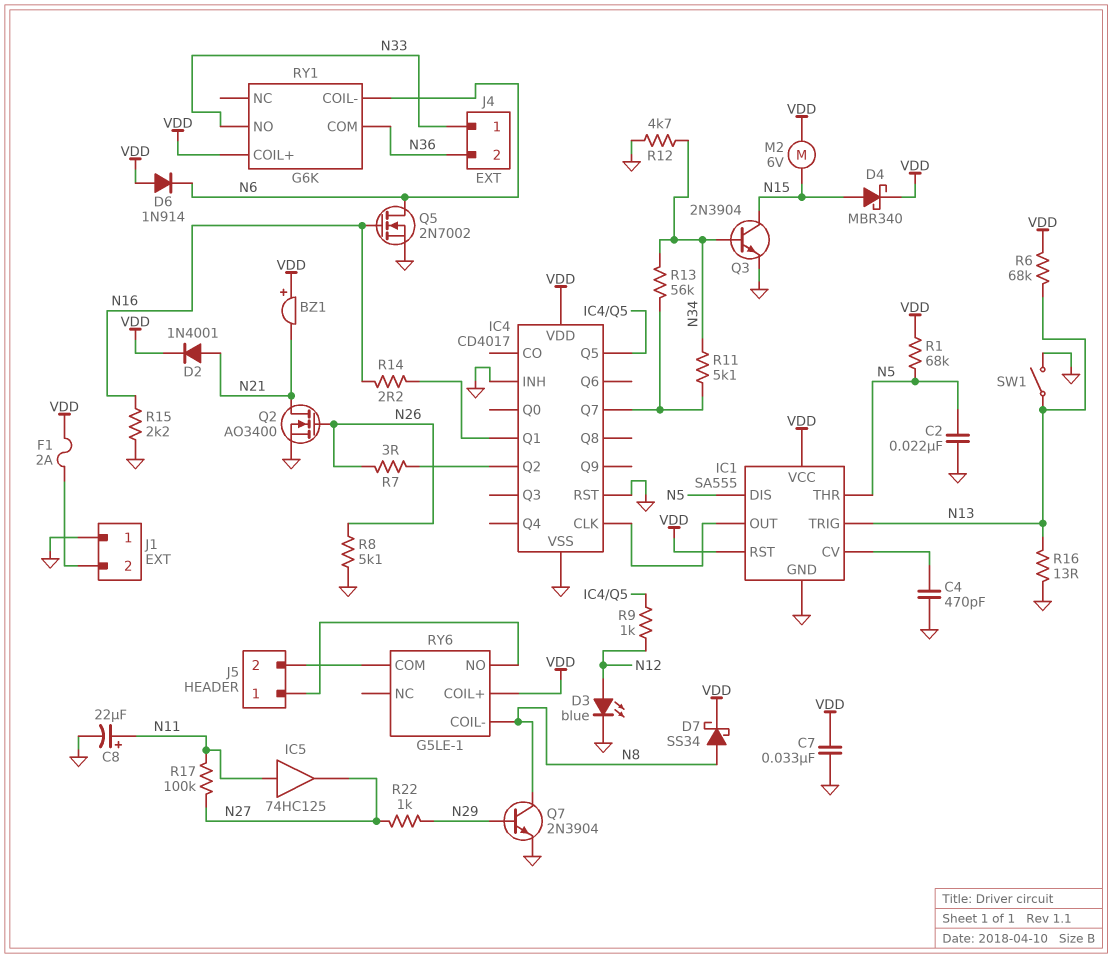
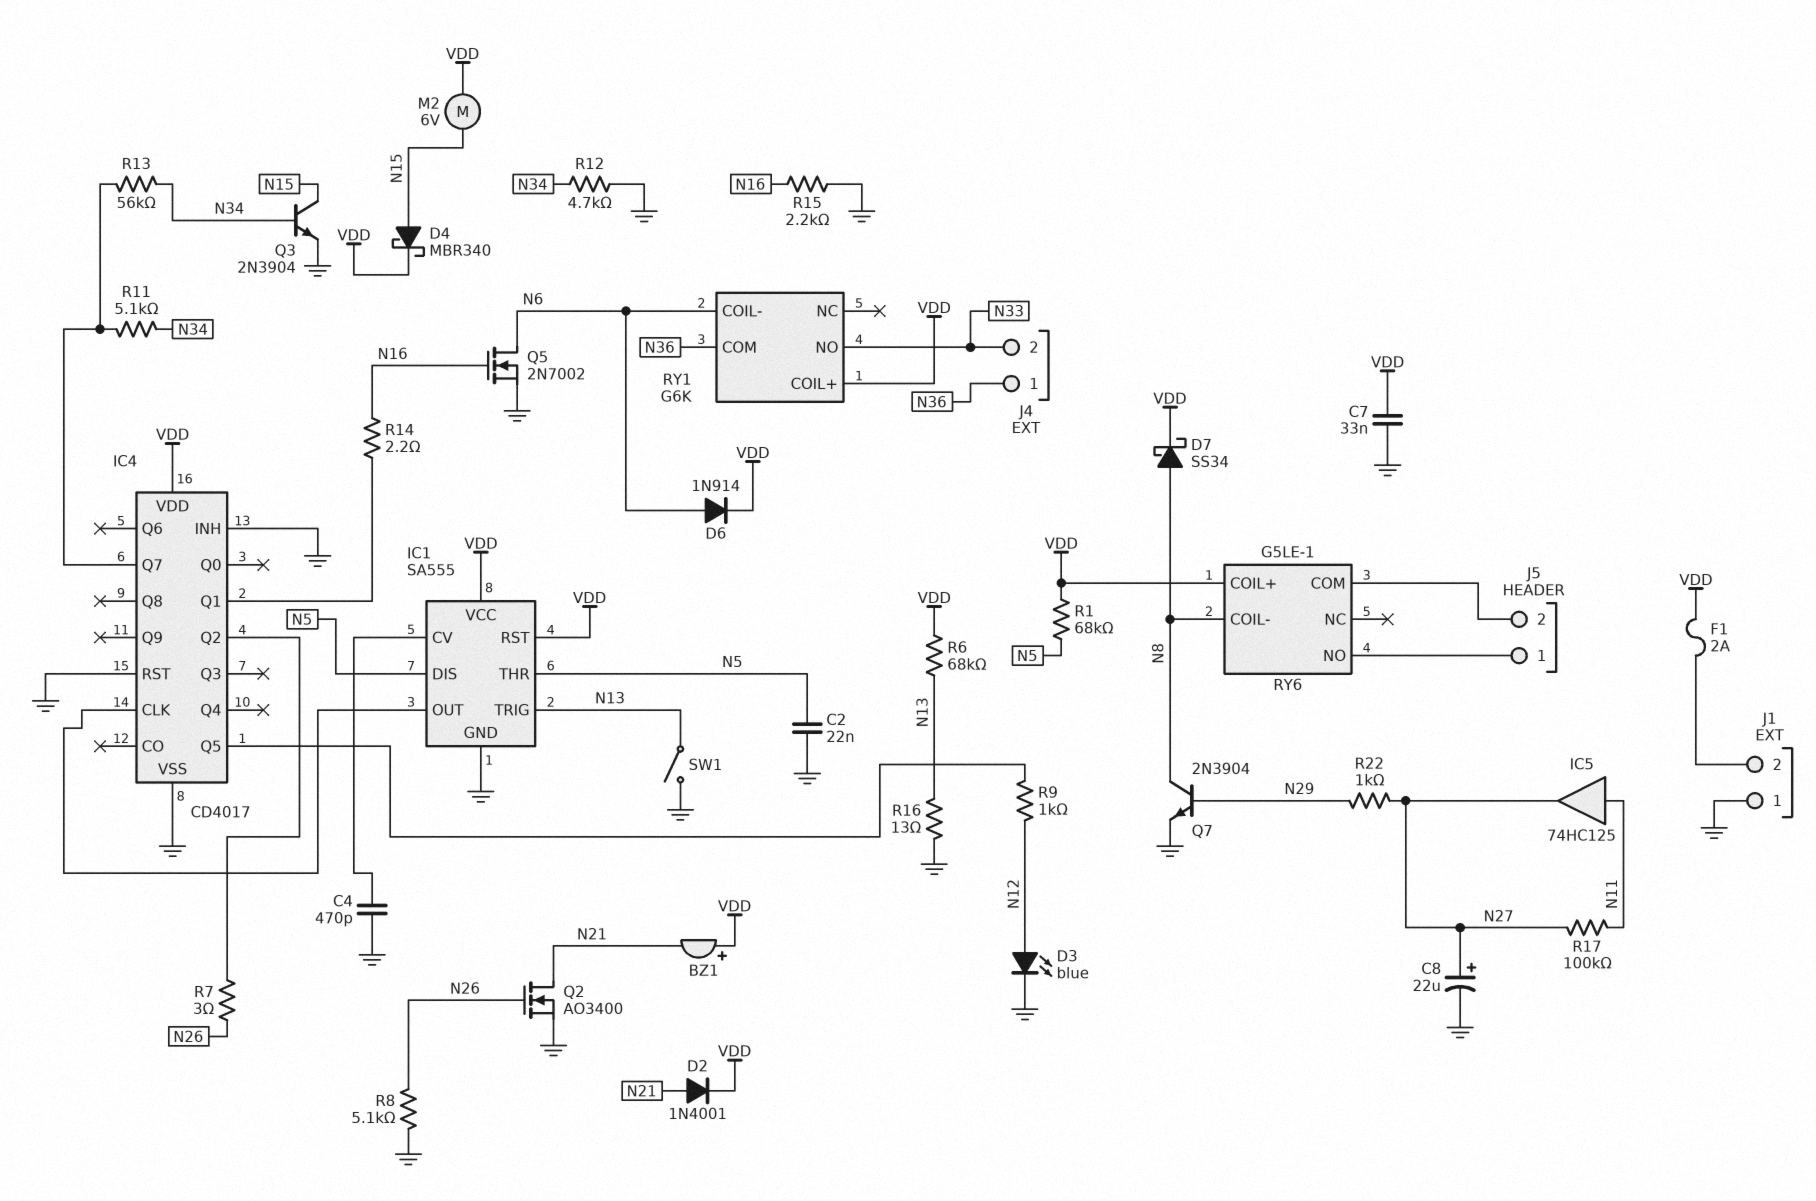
C8: 22uF (plus N11, minus GND) -> 22uF (plus N27, minus GND)
D6: diode 1N914 (A VDD, K N6) -> diode 1N914 (A N6, K VDD)
J4 pin 1: N33 -> N36
J4 pin 2: N36 -> N33

